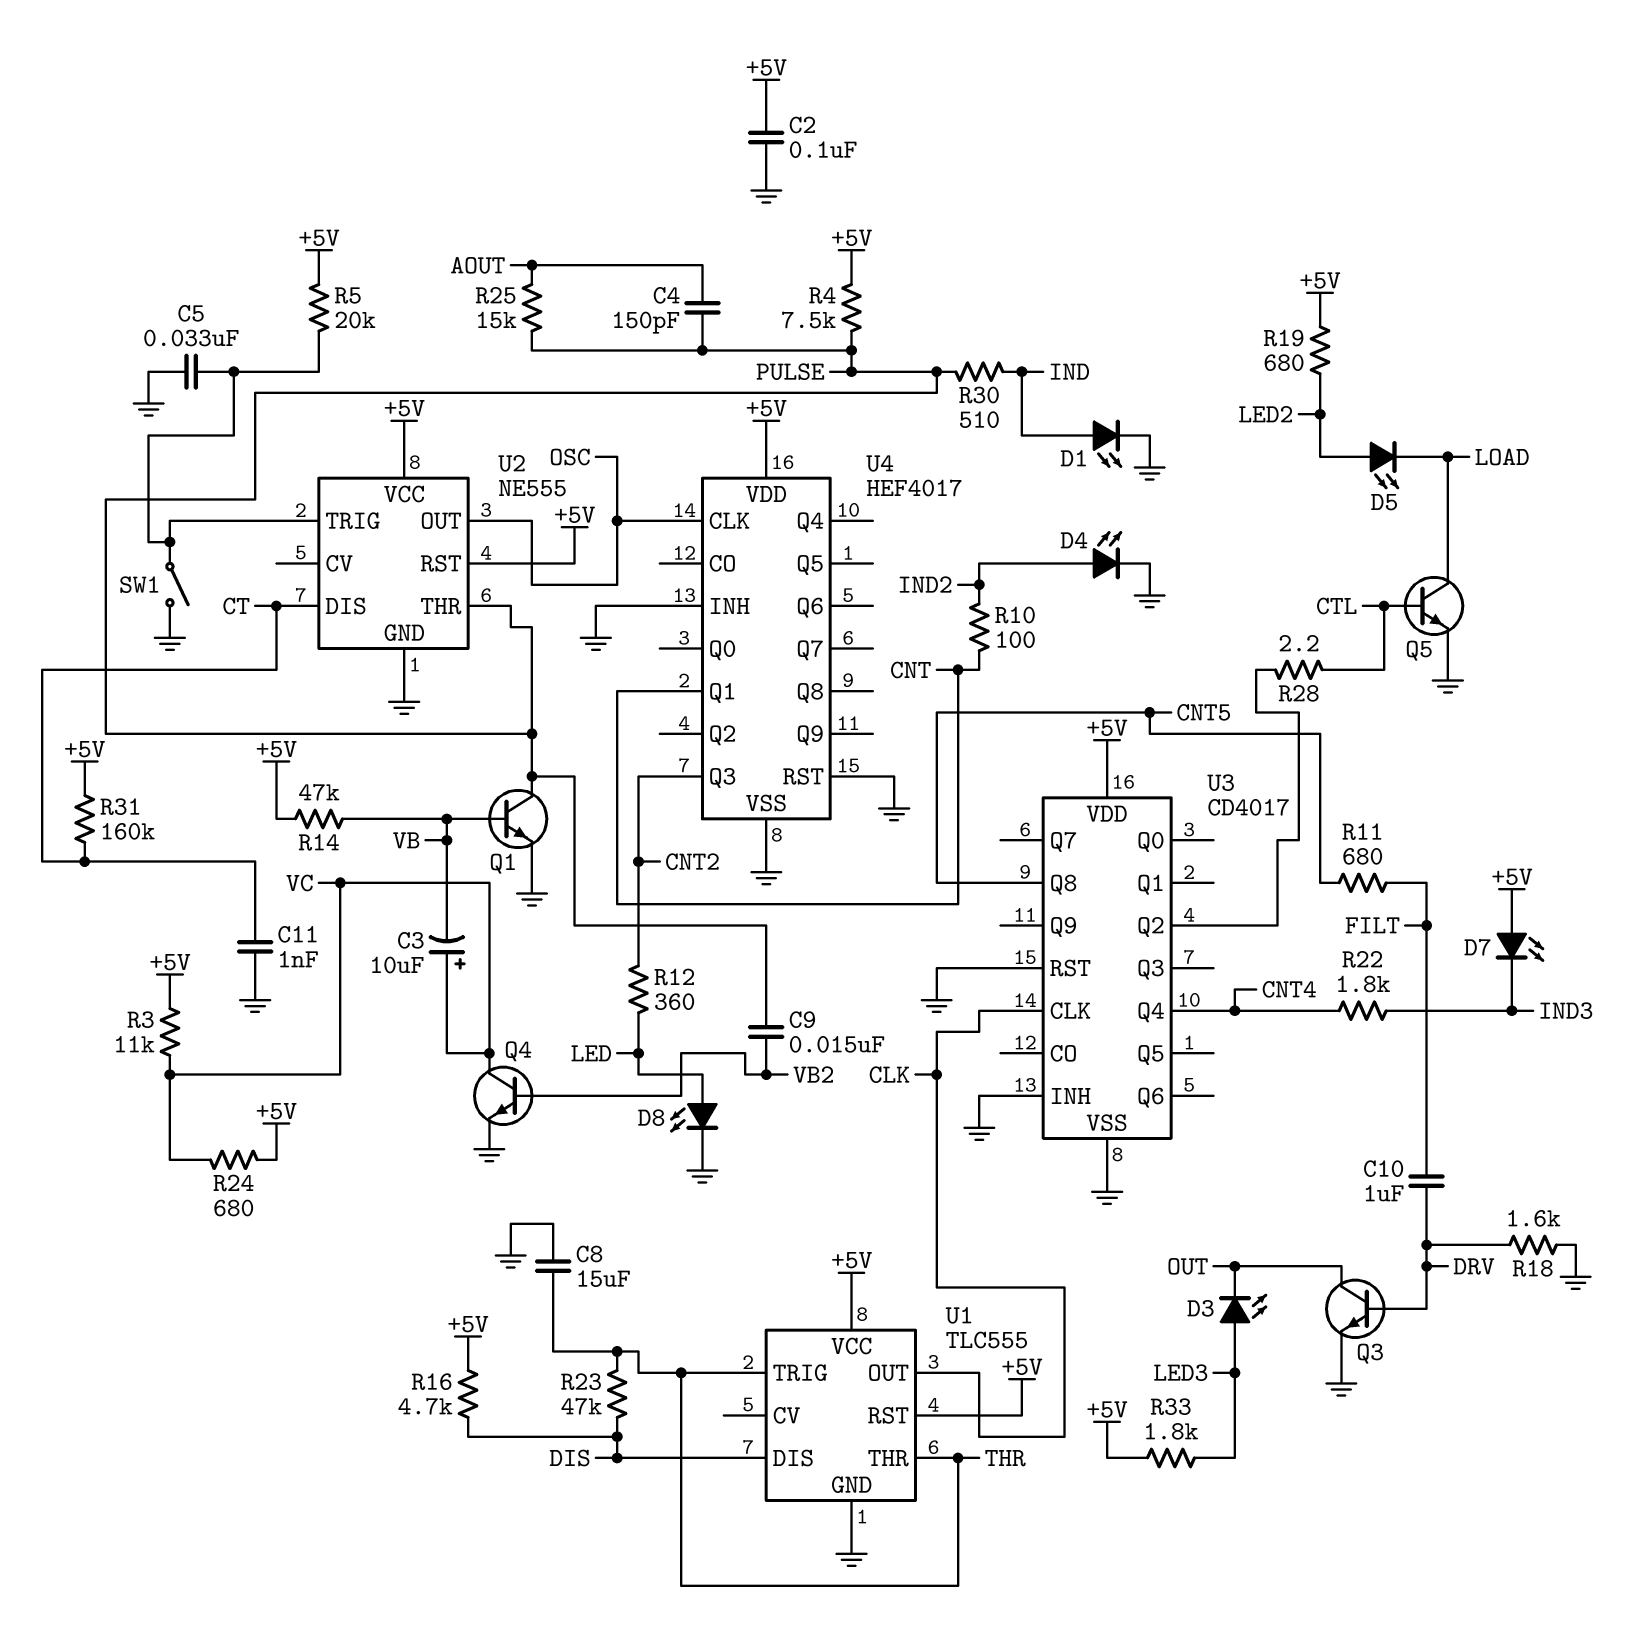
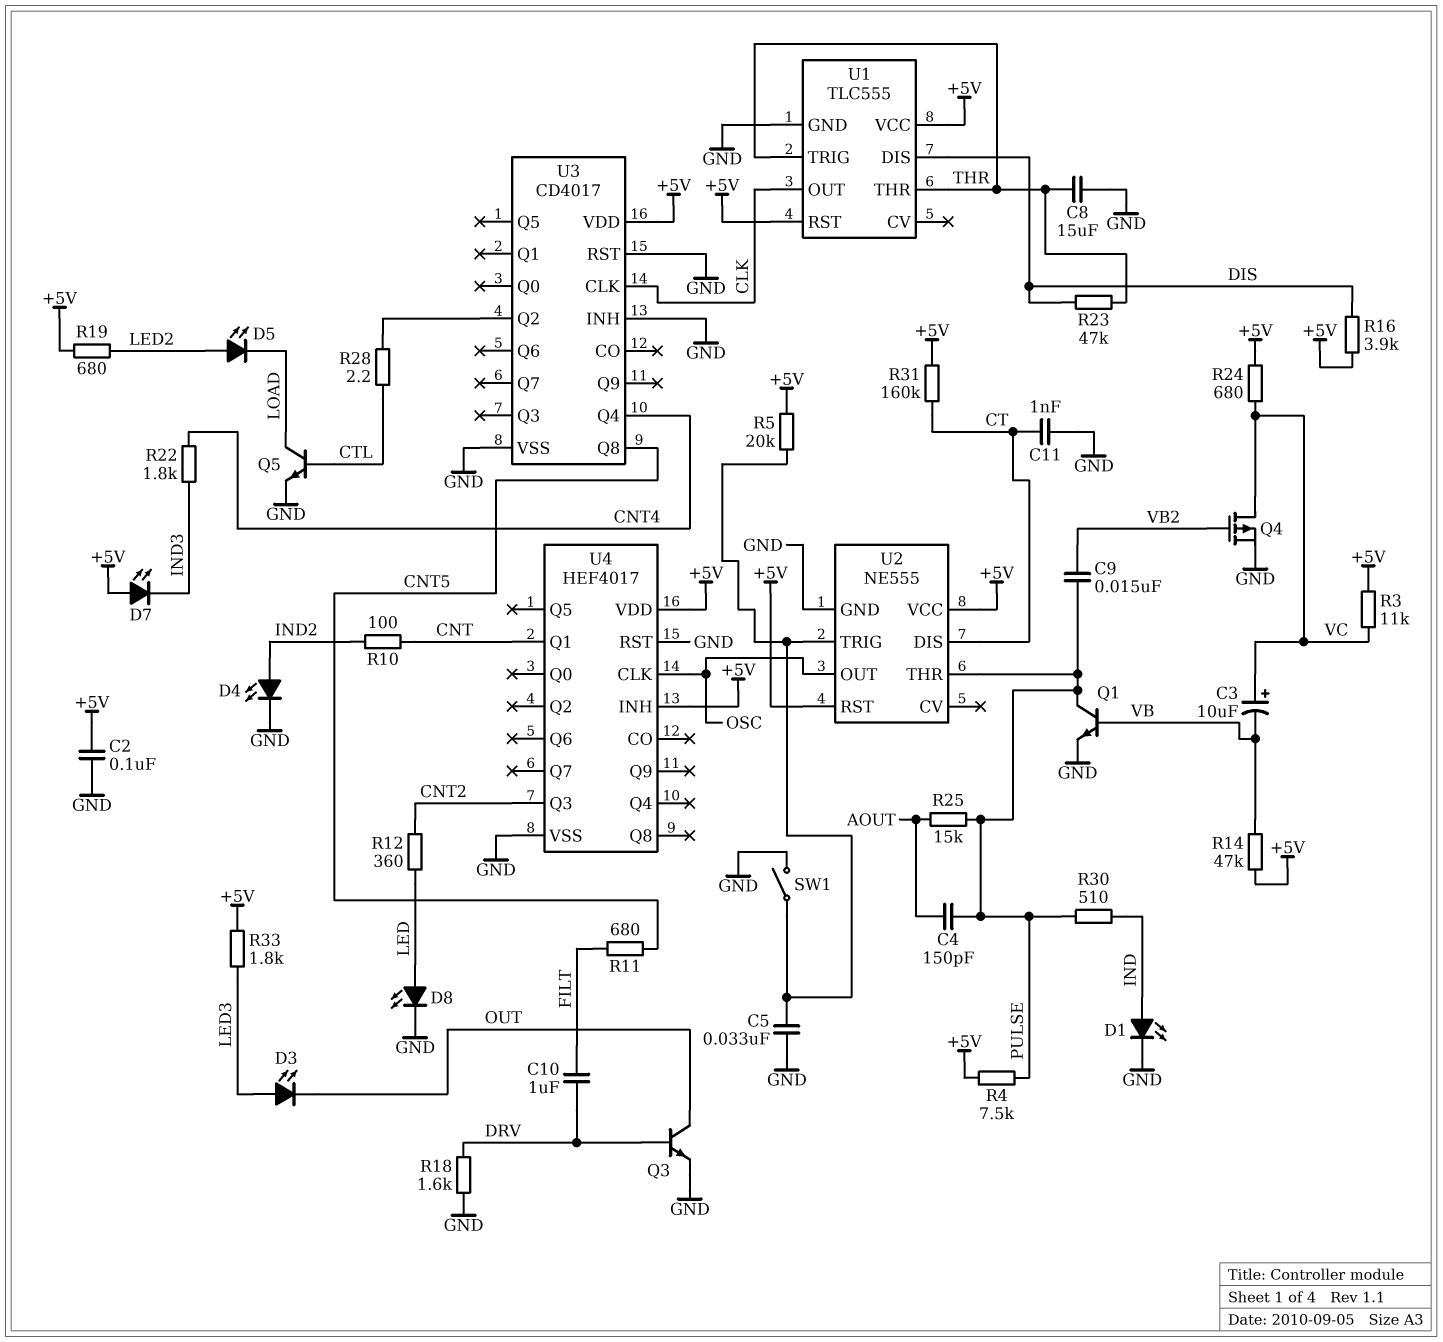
Q4: NPN (B VB2, C VC, E GND) -> PMOS (G VB2, D VC, S GND)
R16: 4.7k (+5V, DIS) -> 3.9k (+5V, DIS)
U4 pin INH: GND -> +5V

